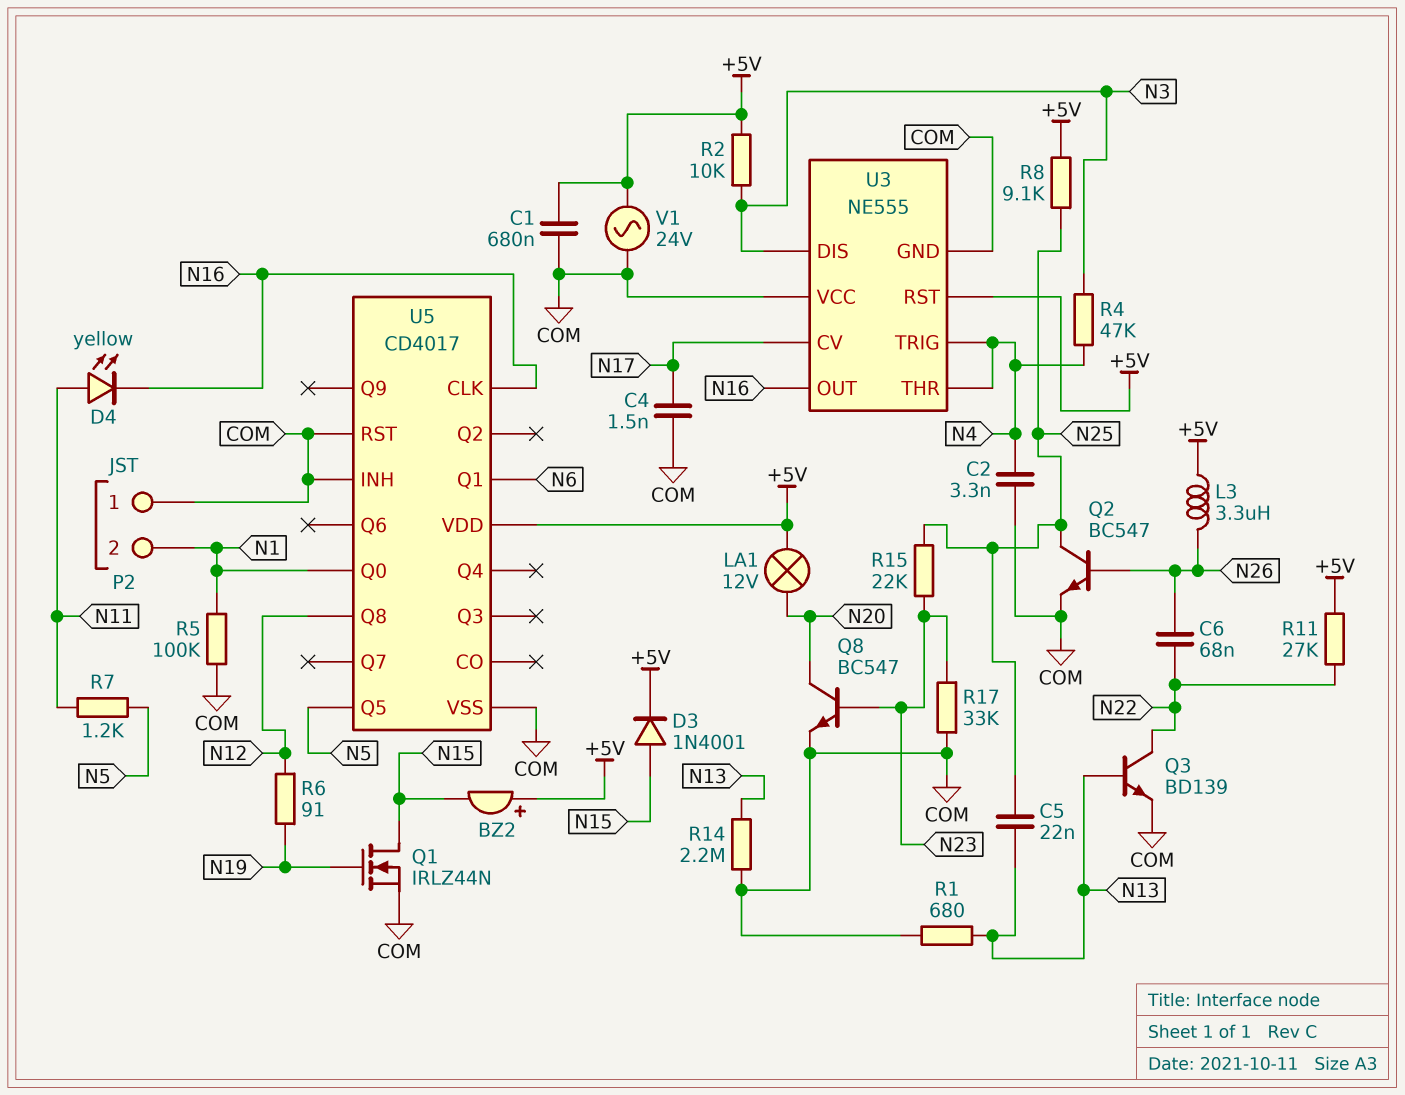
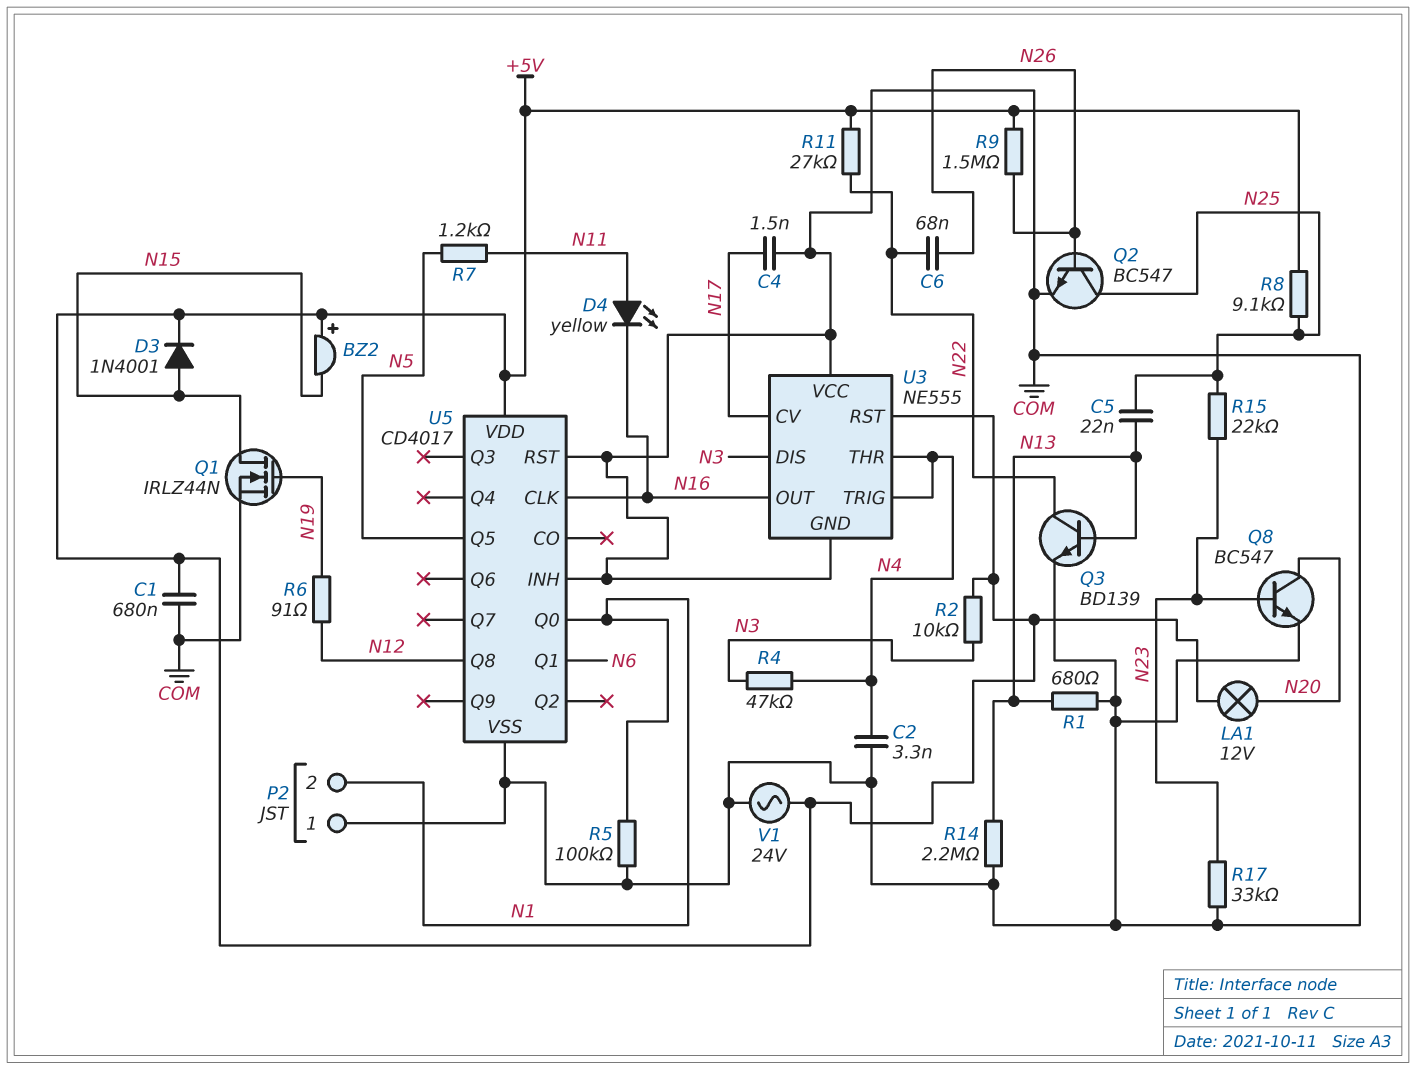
L3: 3.3uH (+5V, N26) -> none
R9: none -> 1.5M (+5V, N26)

